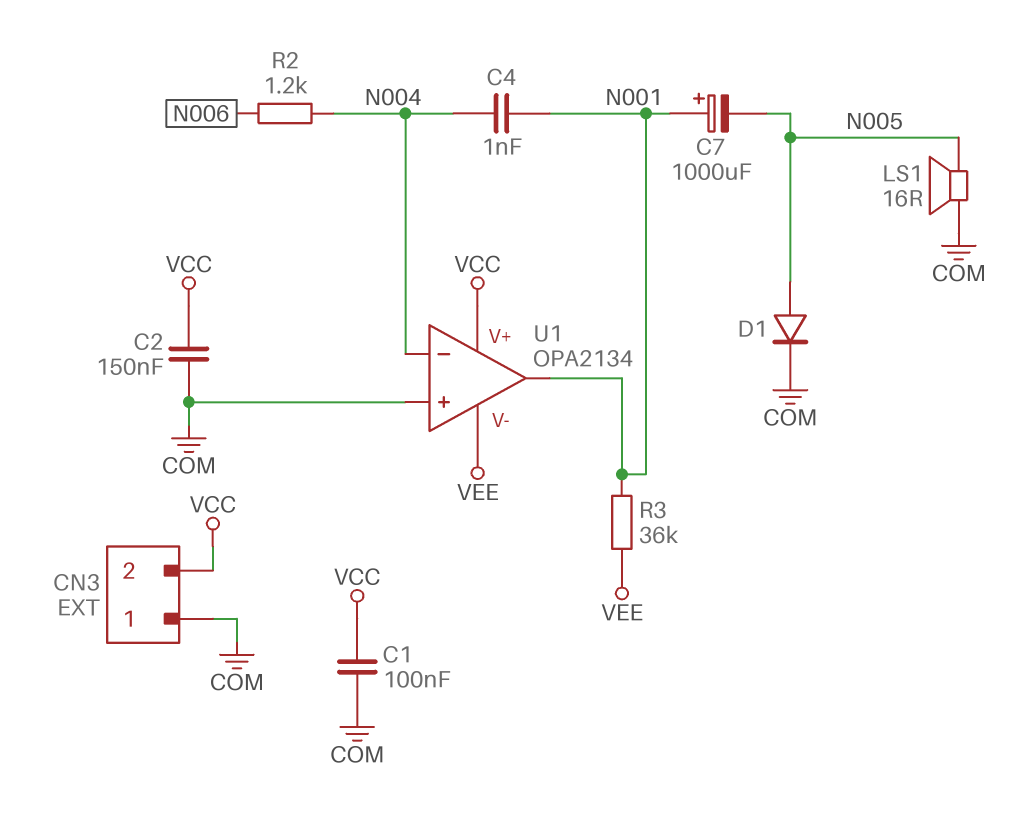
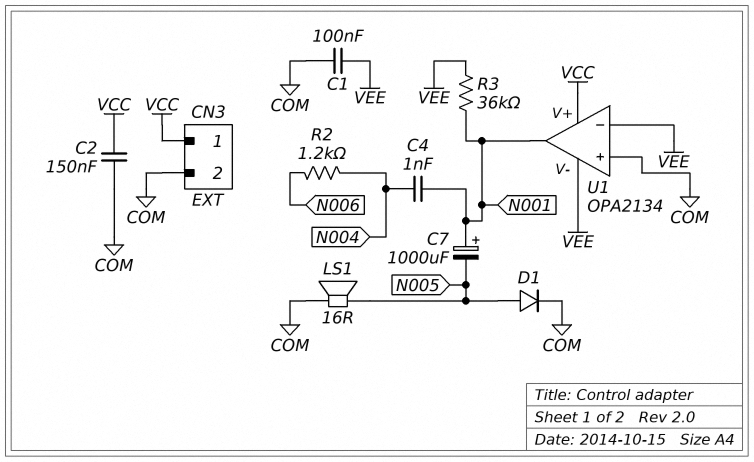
C1: 100nF (COM, VCC) -> 100nF (COM, VEE)
CN3 pin 1: COM -> VCC
CN3 pin 2: VCC -> COM
U1 pin in-: N004 -> VEE

